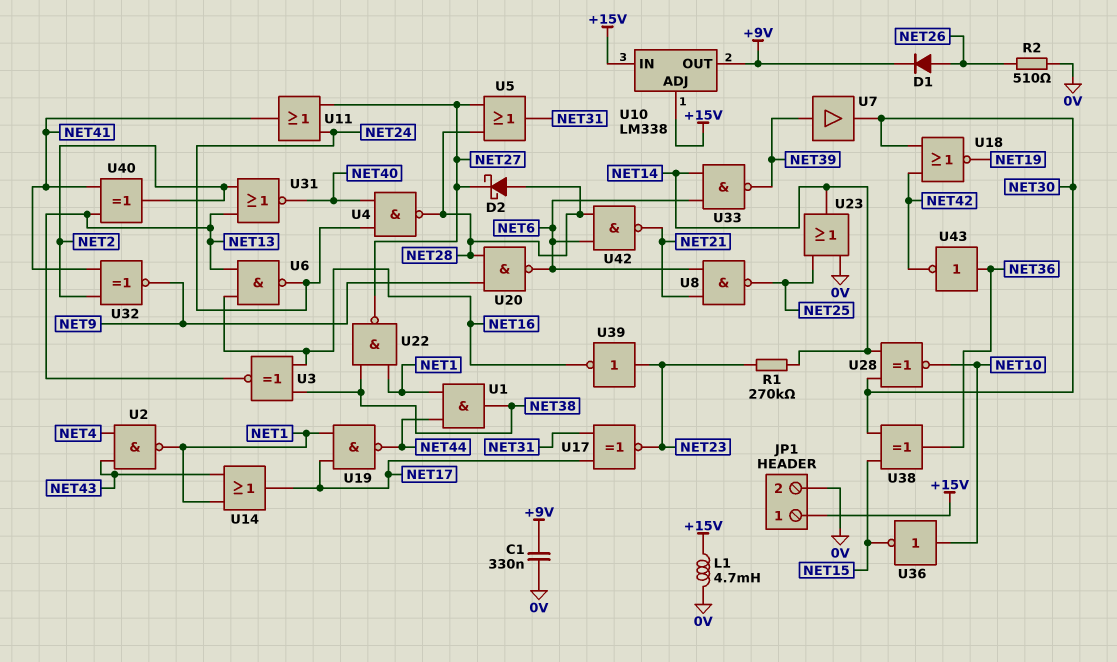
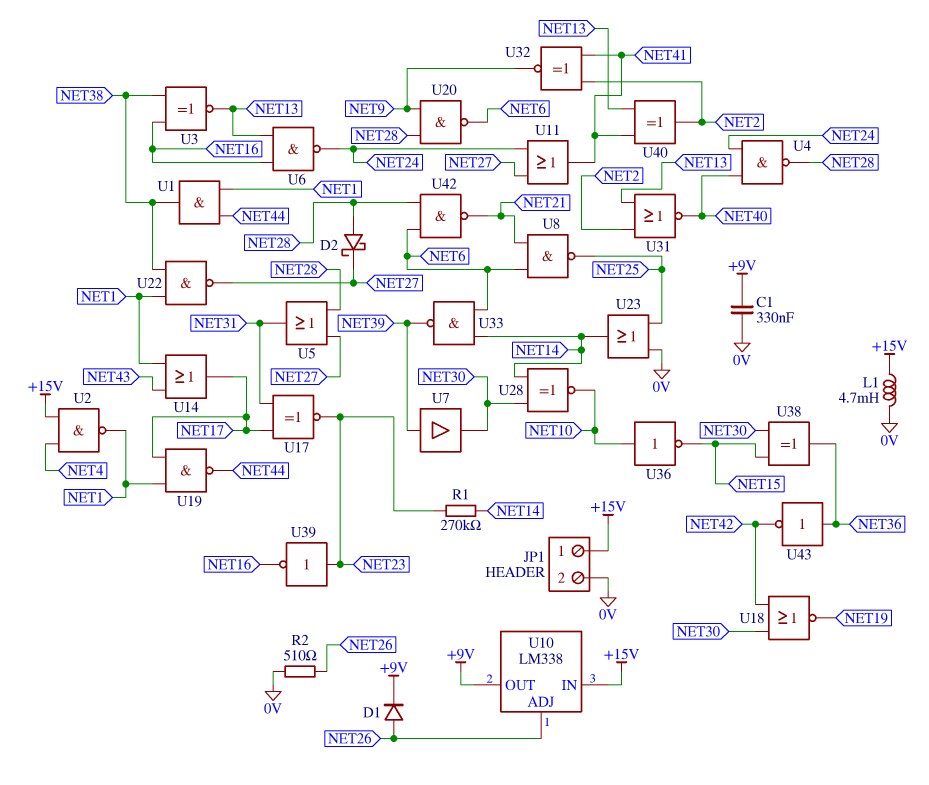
U2: NAND (in NET4, in NET43, out NET1) -> NAND (in +15V, in NET4, out NET1)
U10 pin ADJ: +15V -> NET26

